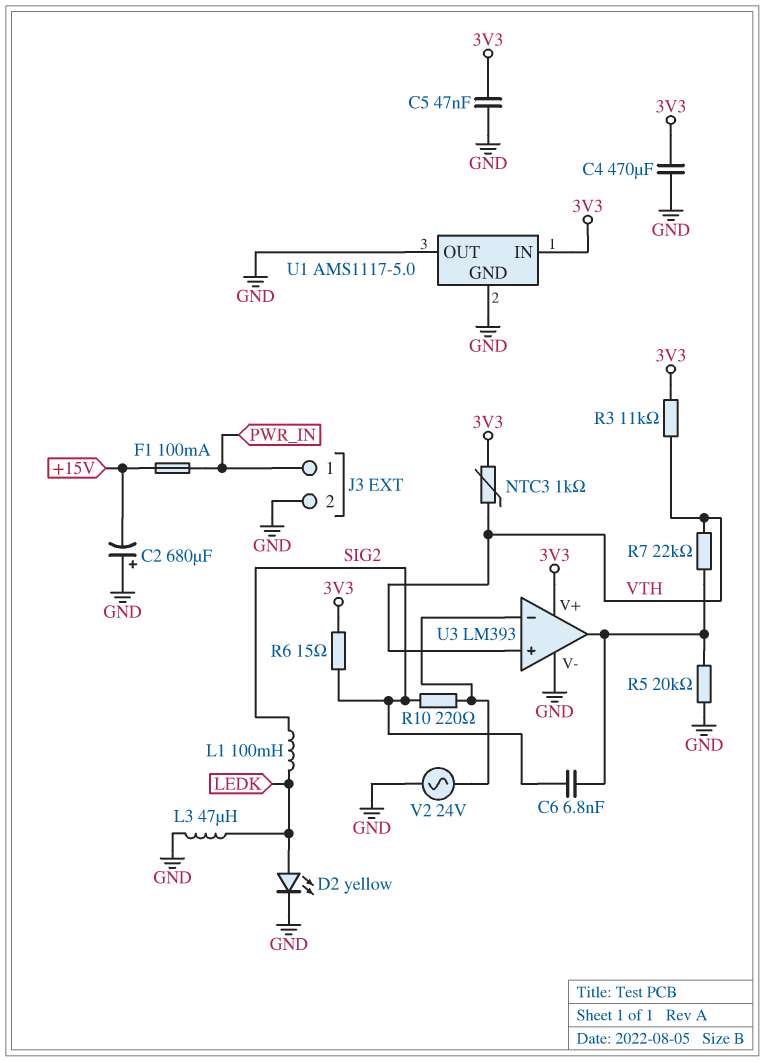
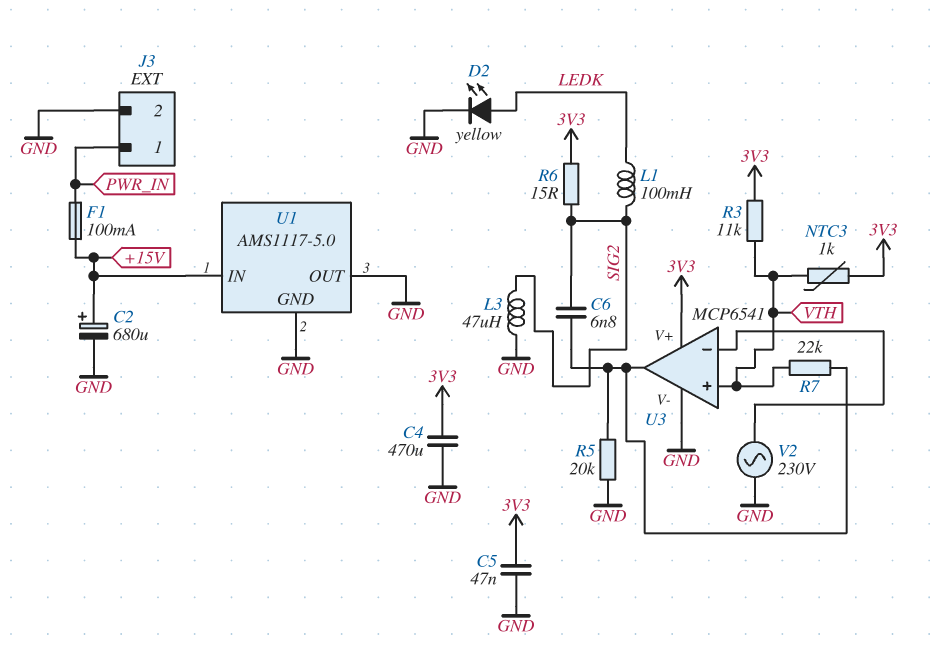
C2: 680uF (plus GND, minus +15V) -> 680uF (plus +15V, minus GND)
L3: 47uH (GND, LEDK) -> 47uH (GND, SIG2)
R10: 220 (SIG2, U3/in-) -> none
U1 pin IN: 3V3 -> +15V
U3: LM393 -> MCP6541
V2: AC 24V (GND, U3/in-) -> AC 230V (GND, U3/in-)

